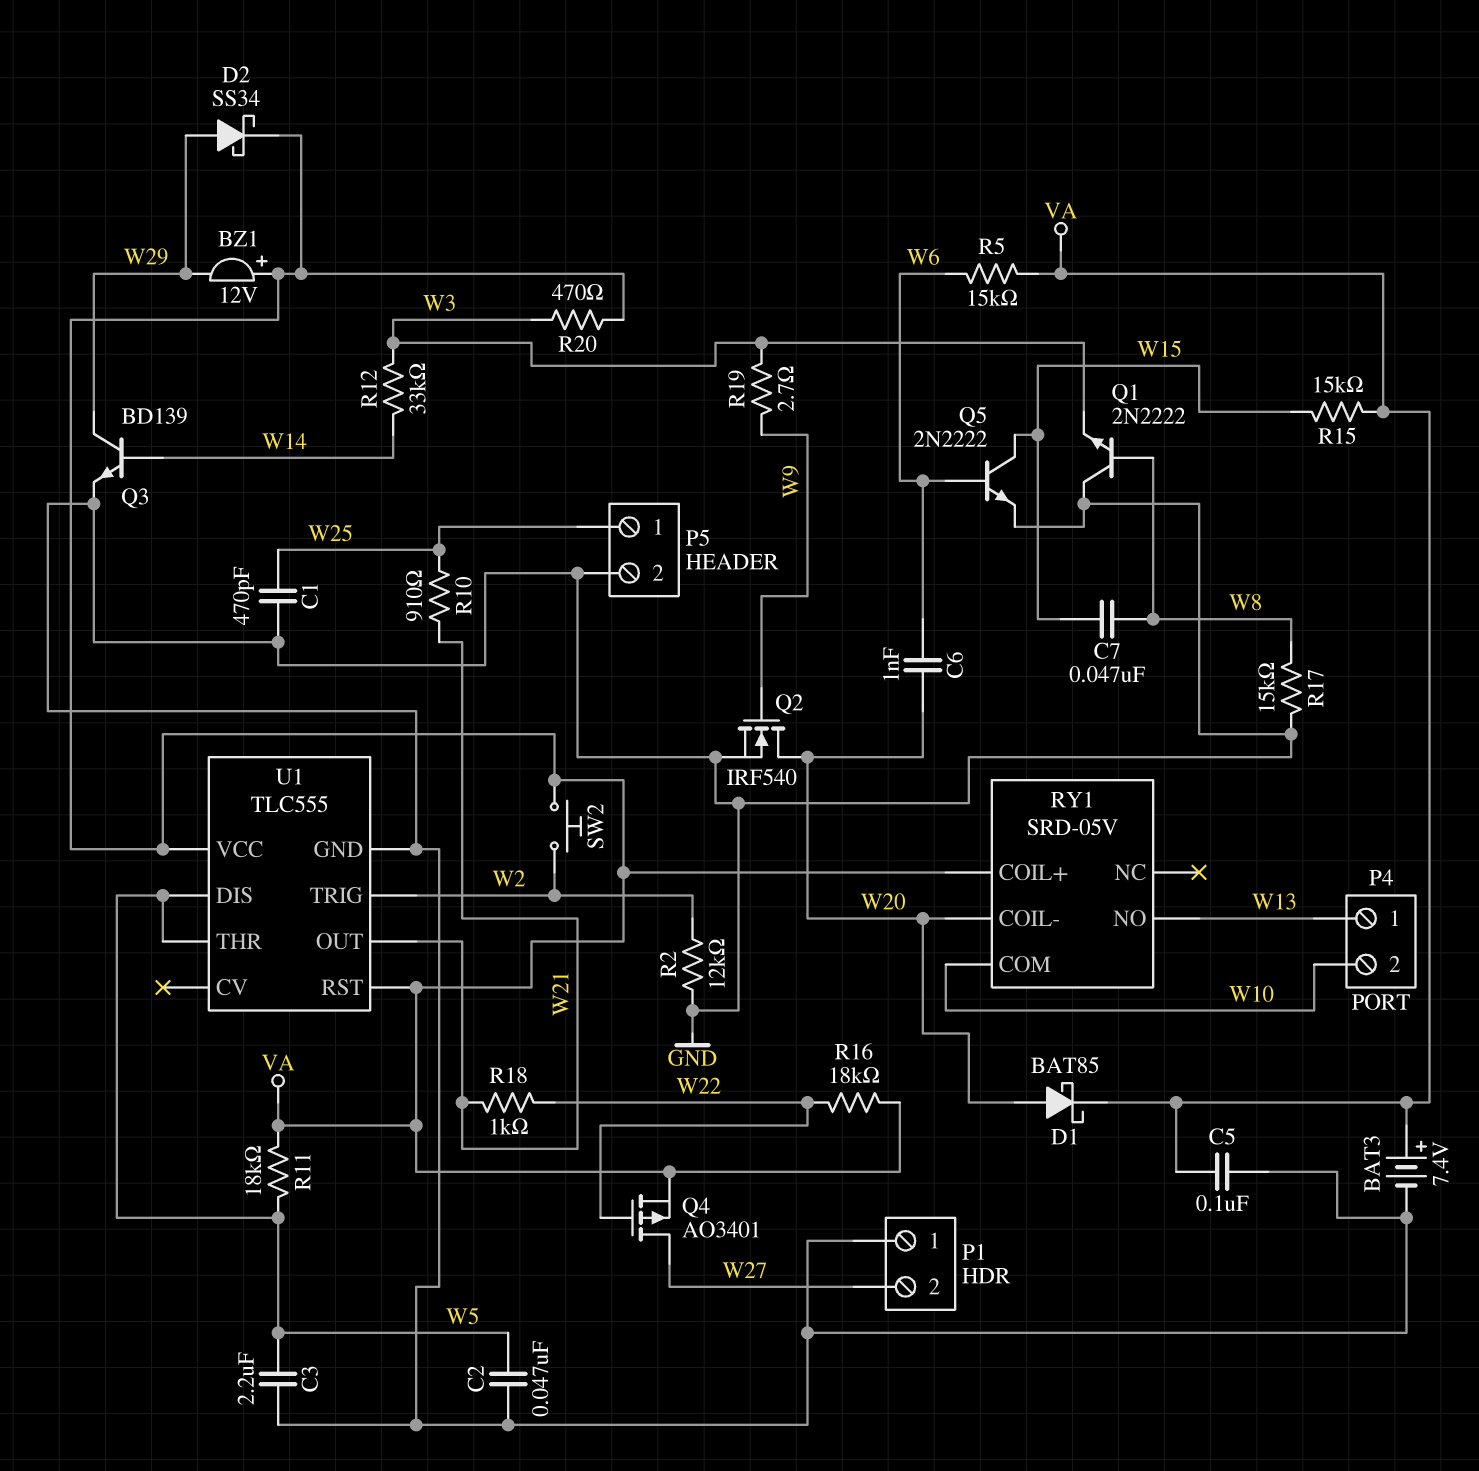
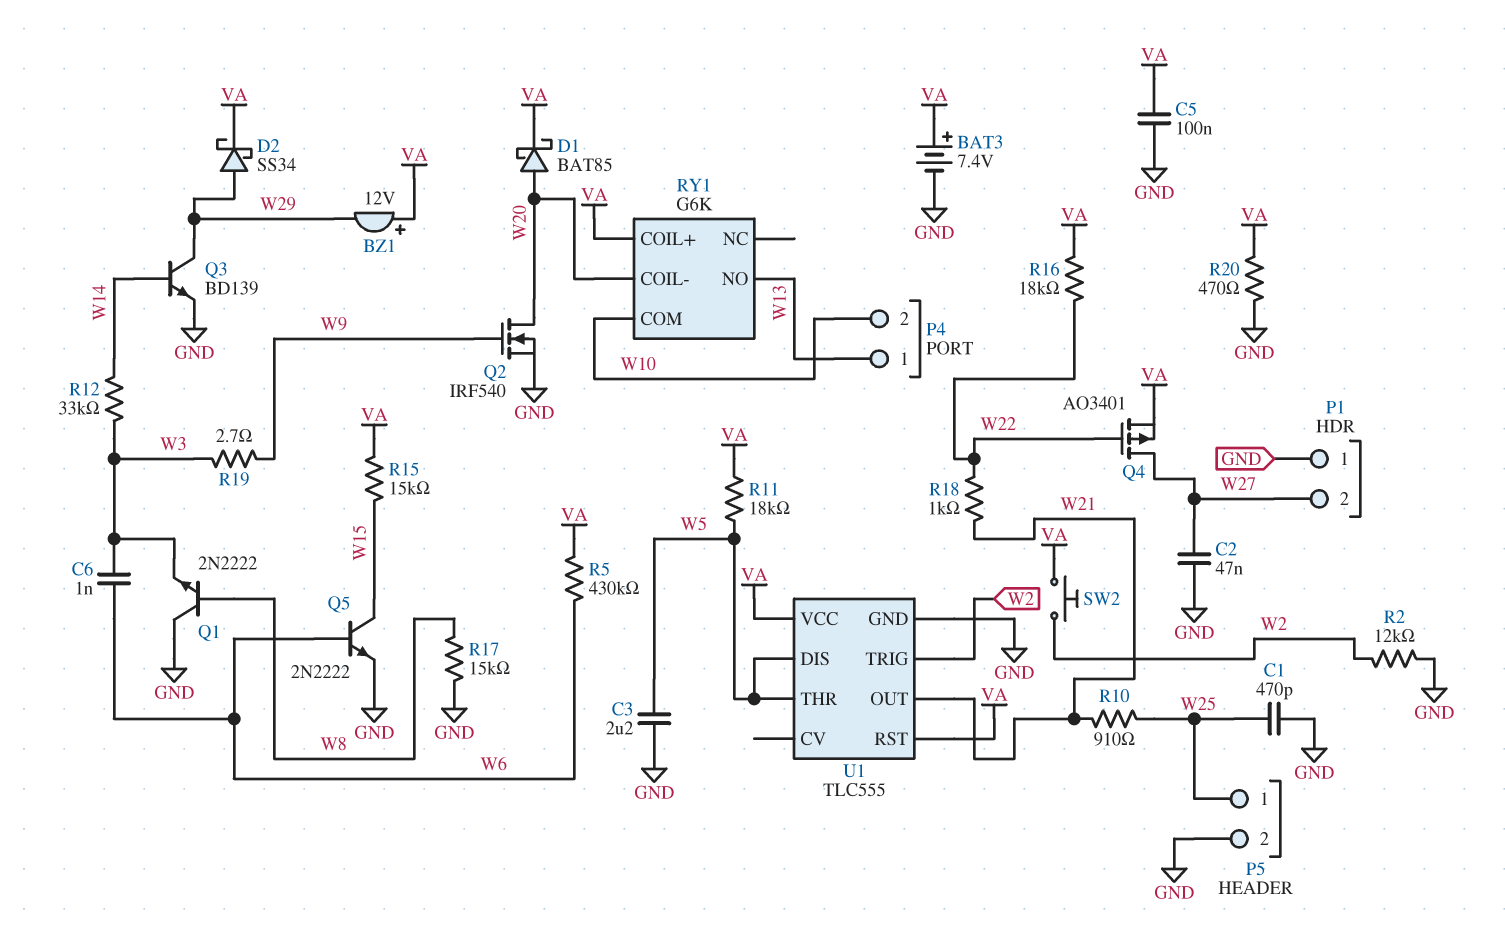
C2: 47nF (GND, W5) -> 47nF (GND, W27)
C6: 1nF (W6, W20) -> 1nF (W3, W6)
C7: 47nF (W8, W15) -> none
R5: 15k (VA, W6) -> 430k (VA, W6)
R20: 470 (VA, W3) -> 470 (GND, VA)
RY1: SRD-05V -> G6K

